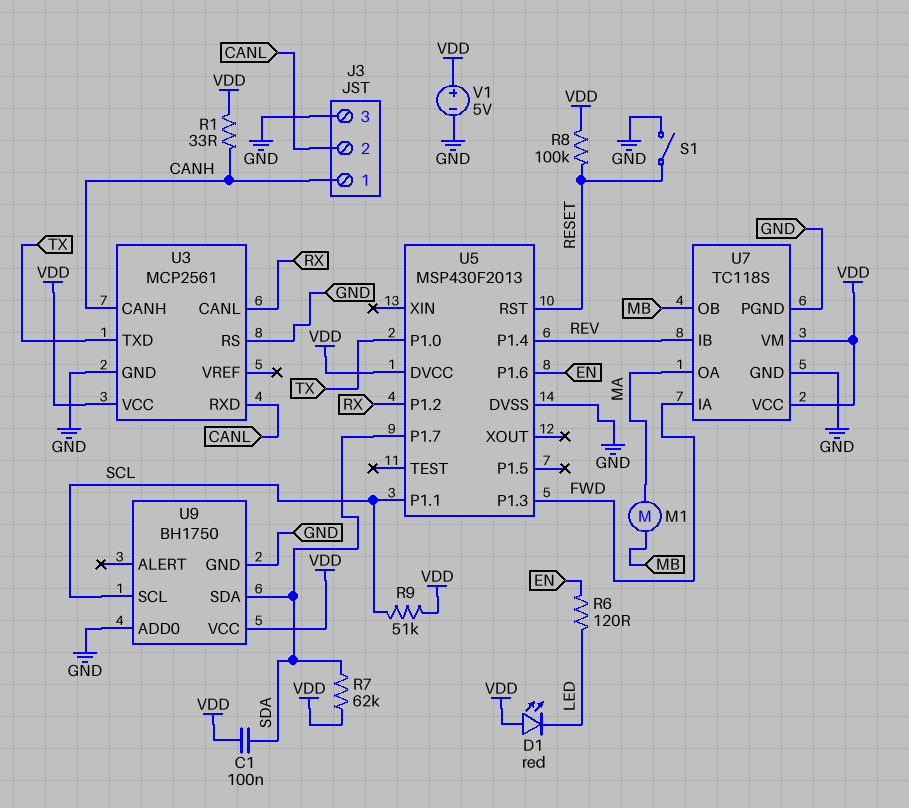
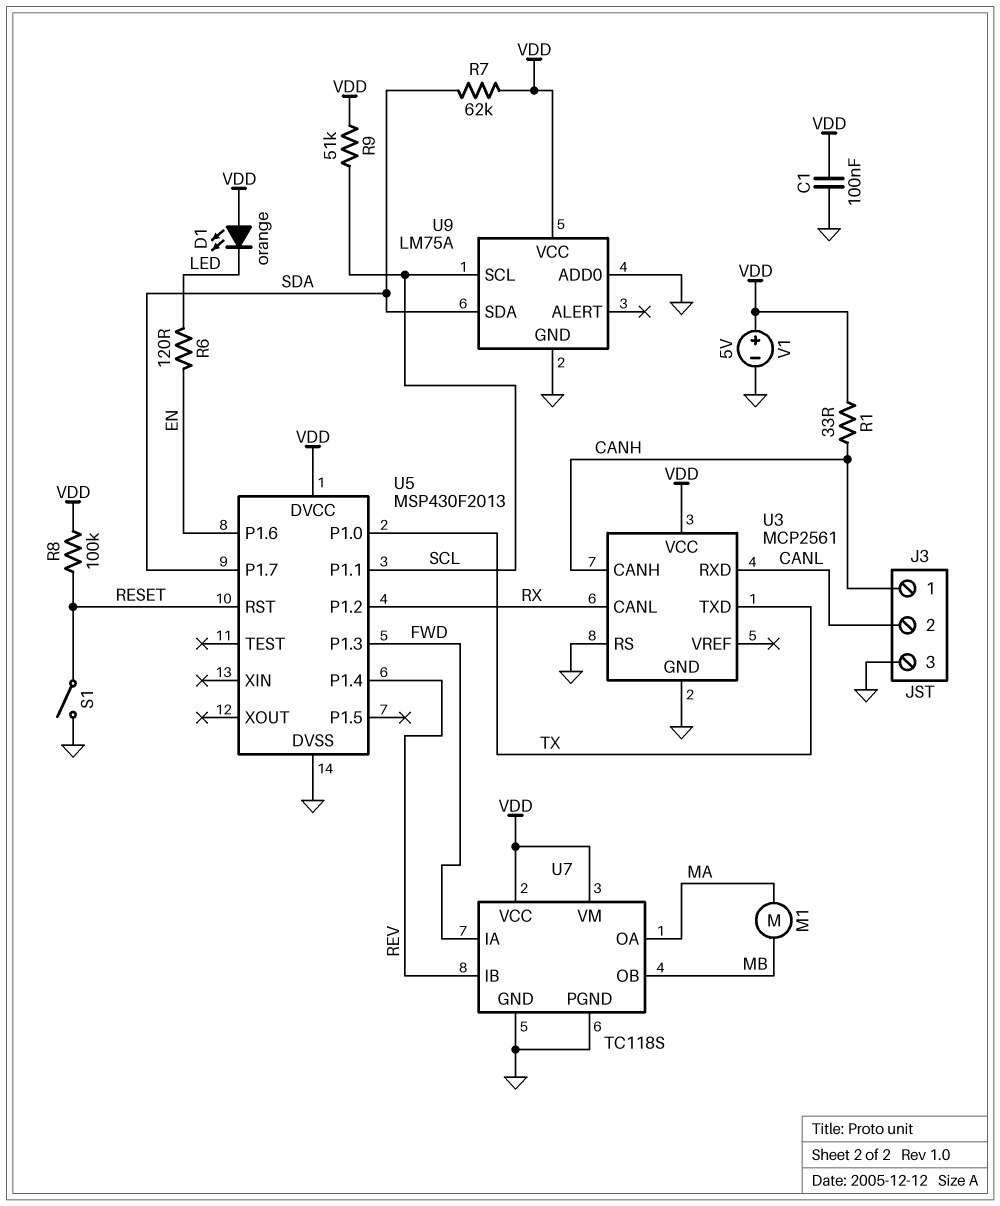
C1: 100nF (SDA, VDD) -> 100nF (GND, VDD)
D1: LED red (A VDD, K LED) -> LED orange (A VDD, K LED)
U9: BH1750 -> LM75A

